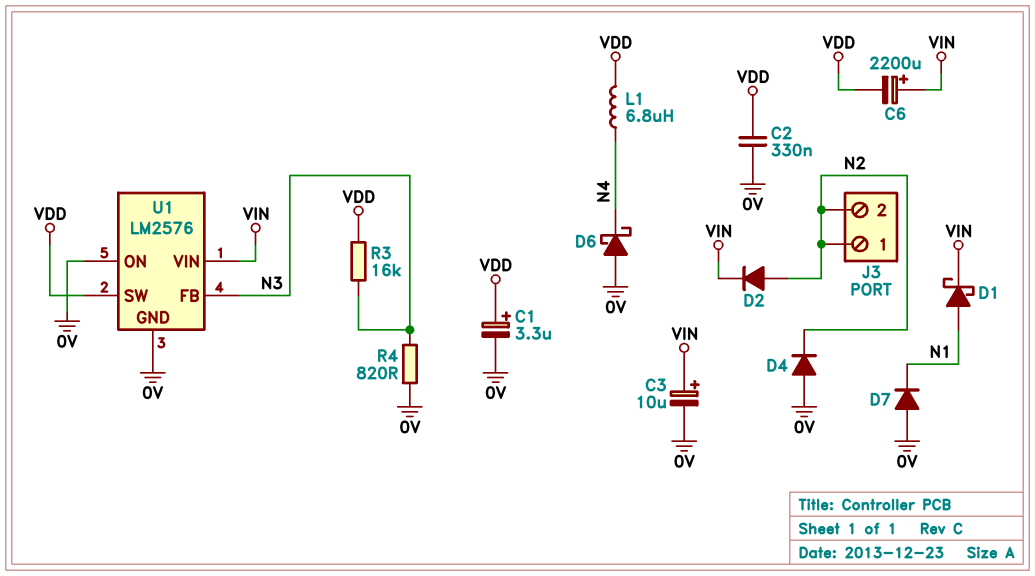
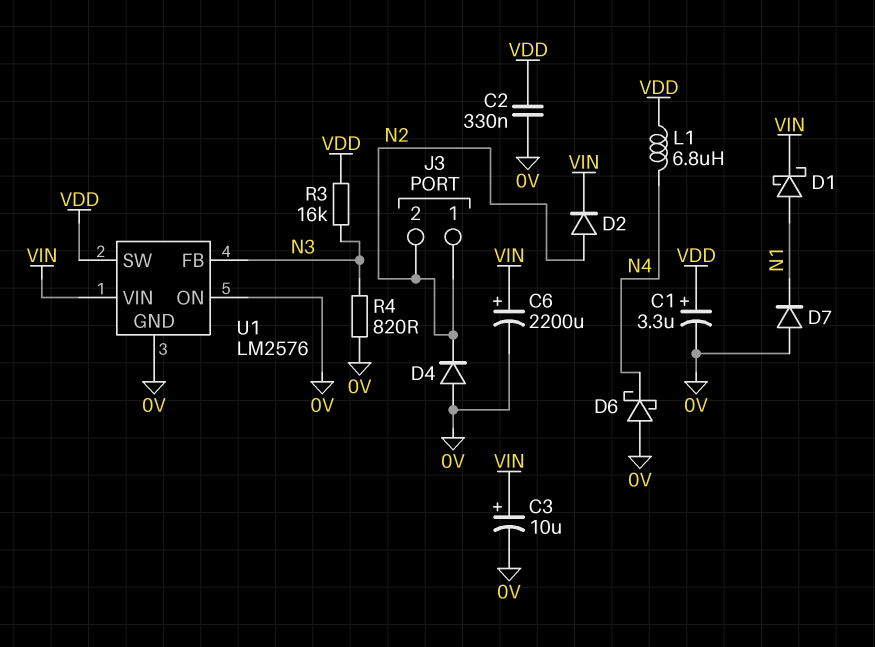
C6: 2200uF (plus VIN, minus VDD) -> 2200uF (plus VIN, minus 0V)

